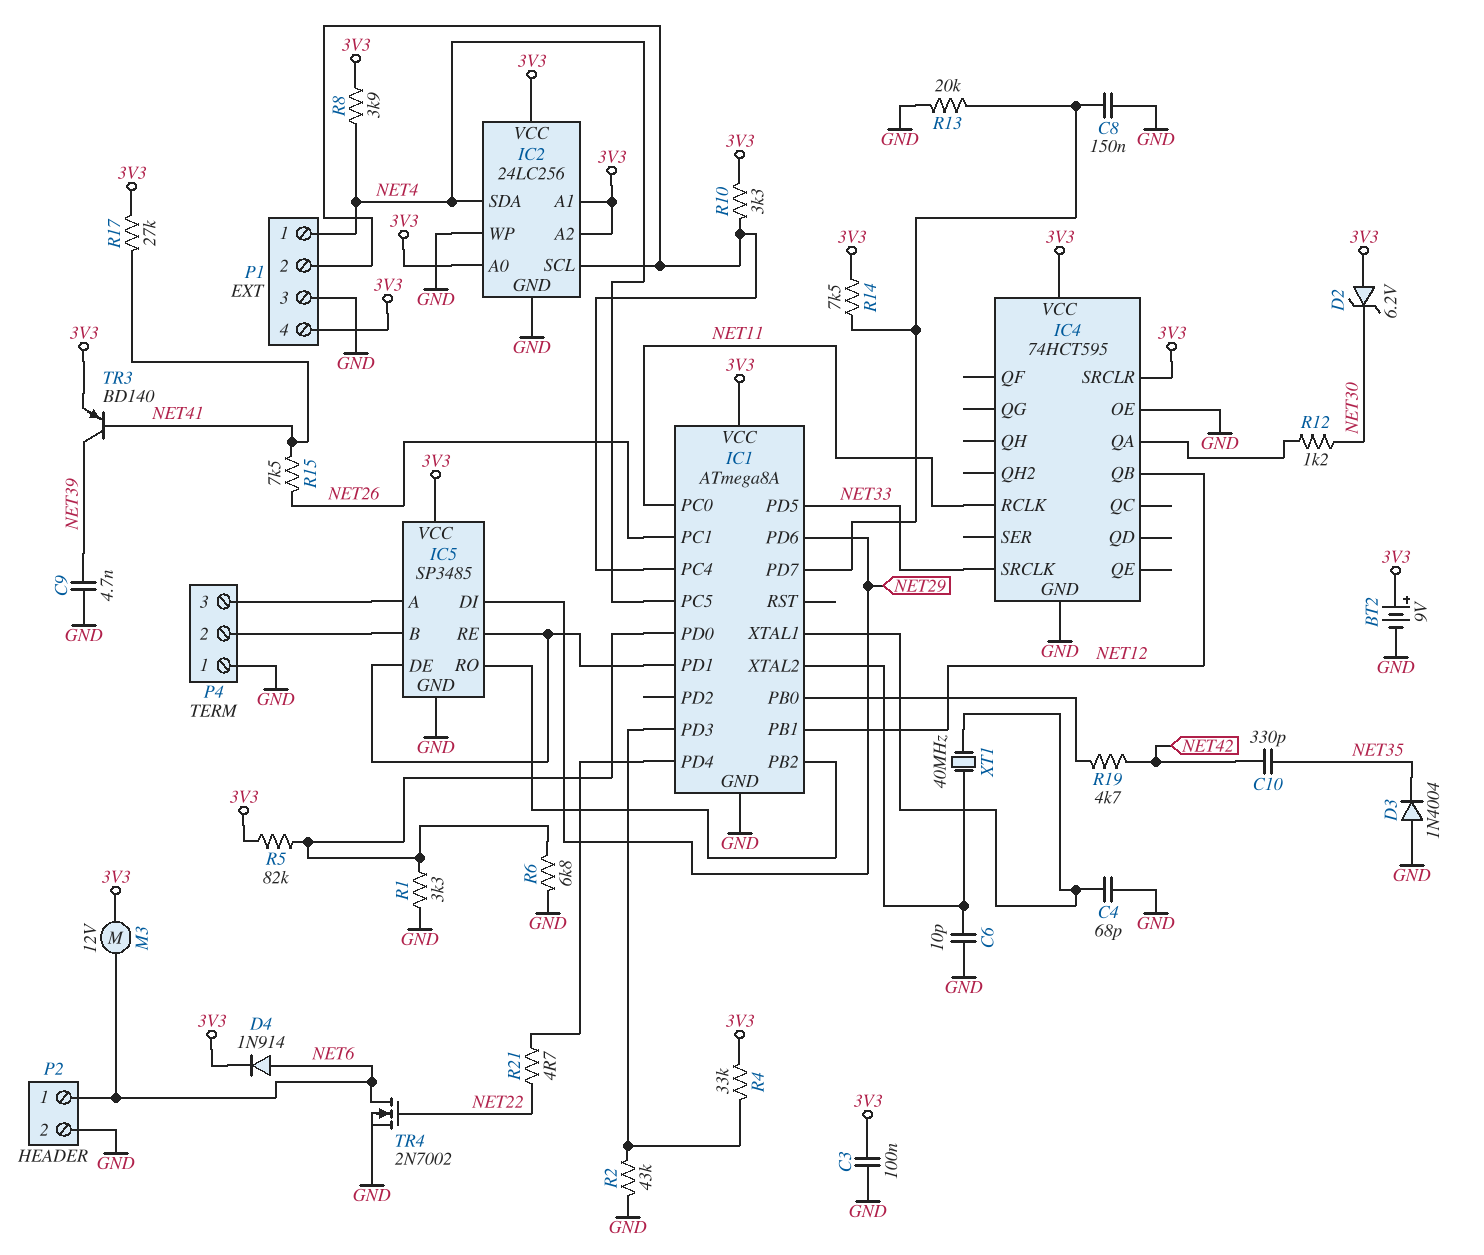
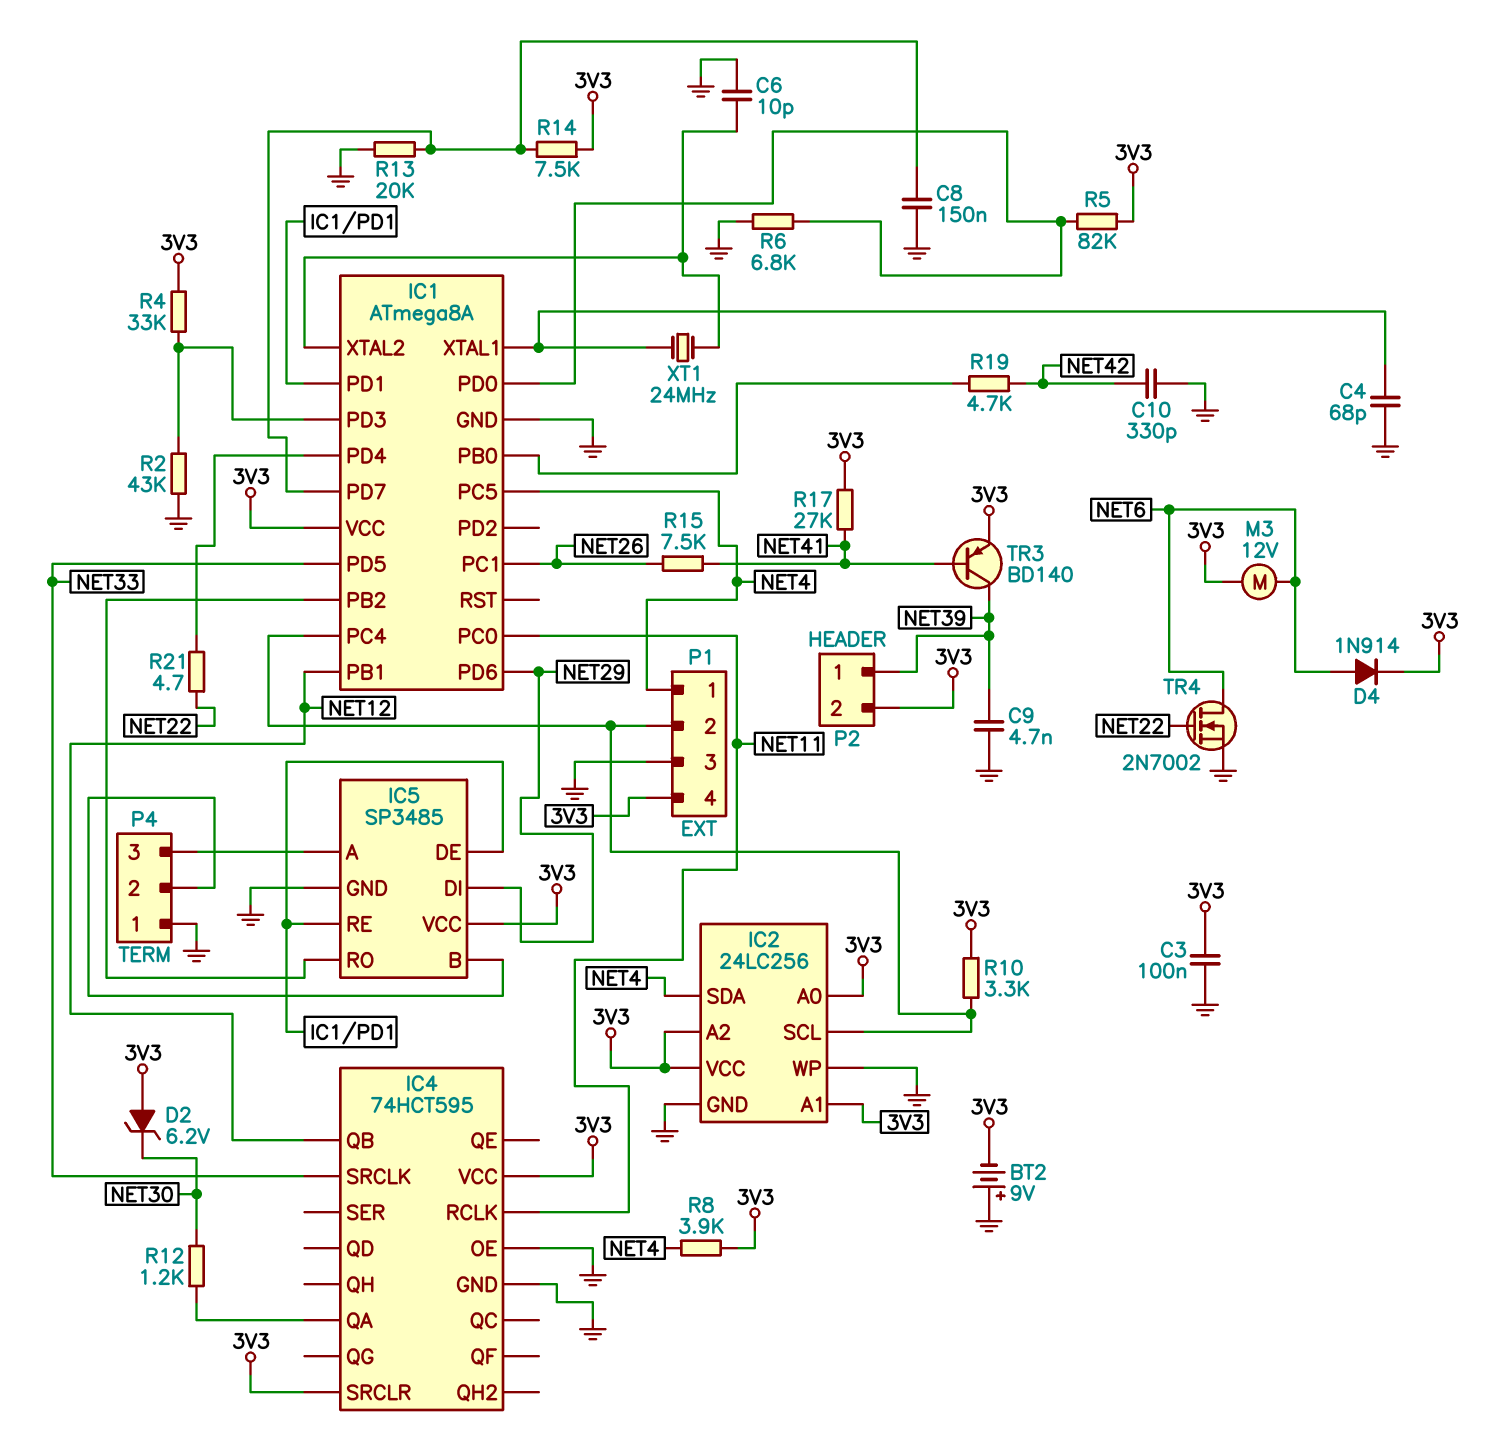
BT2: 9V (plus 3V3, minus GND) -> 9V (plus GND, minus 3V3)
C10: 330pF (NET35, NET42) -> 330pF (GND, NET42)
D3: diode 1N4004 (A GND, K NET35) -> none
P2 pin 1: NET6 -> NET39
P2 pin 2: GND -> 3V3
R1: 3.3k (GND, IC1/PD0) -> none
XT1: 40MHz (IC1/XTAL1, IC1/XTAL2) -> 24MHz (IC1/XTAL1, IC1/XTAL2)

